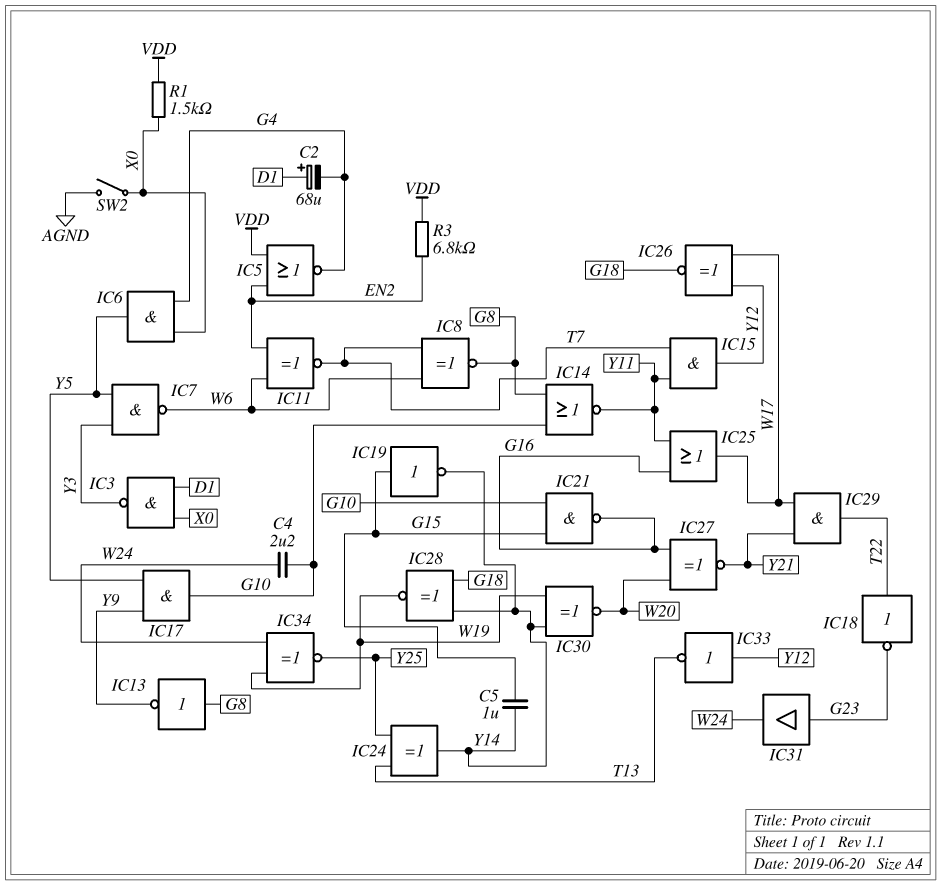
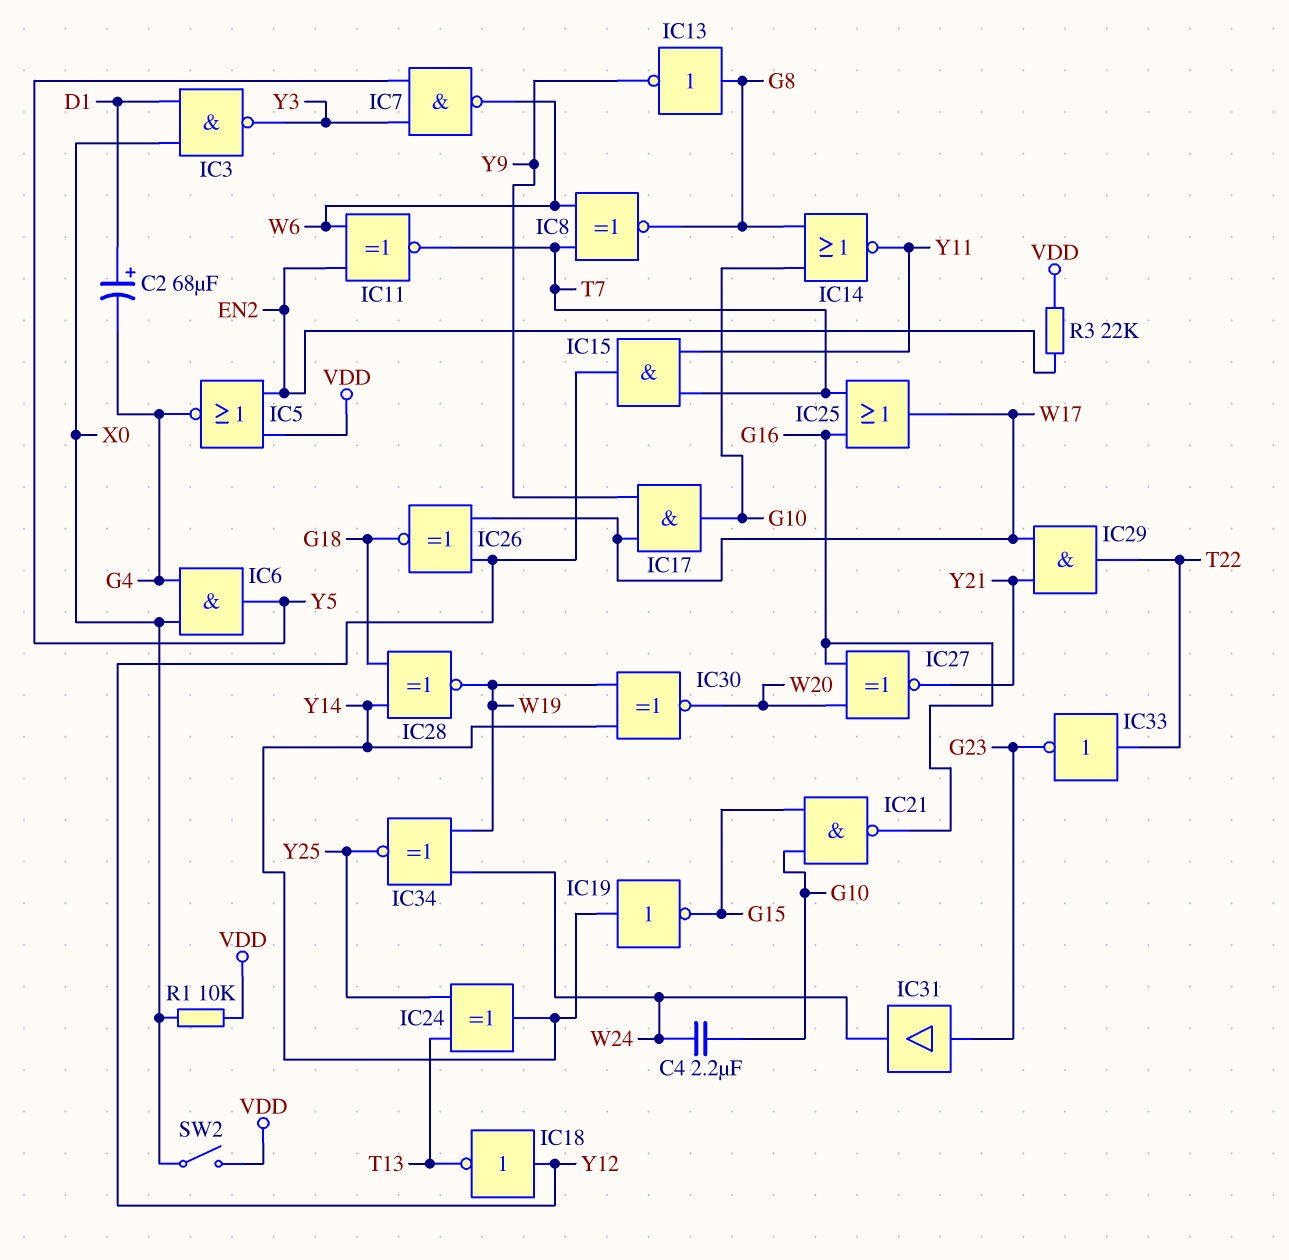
C5: 1uF (G15, Y14) -> none
IC17: AND (in Y5, in Y9, out G10) -> AND (in W17, in Y9, out G10)
IC18: NOT (in T22, out G23) -> NOT (in Y12, out T13)
IC19: NOT (in G15, out Y14) -> NOT (in Y14, out G15)
IC25: OR (in G16, in Y11, out W17) -> OR (in G16, in T7, out W17)
IC33: NOT (in Y12, out T13) -> NOT (in T22, out G23)
R1: 1.5k (VDD, X0) -> 10k (VDD, X0)
R3: 6.8k (EN2, VDD) -> 22k (EN2, VDD)
SW2: switch (AGND, X0) -> switch (VDD, X0)

